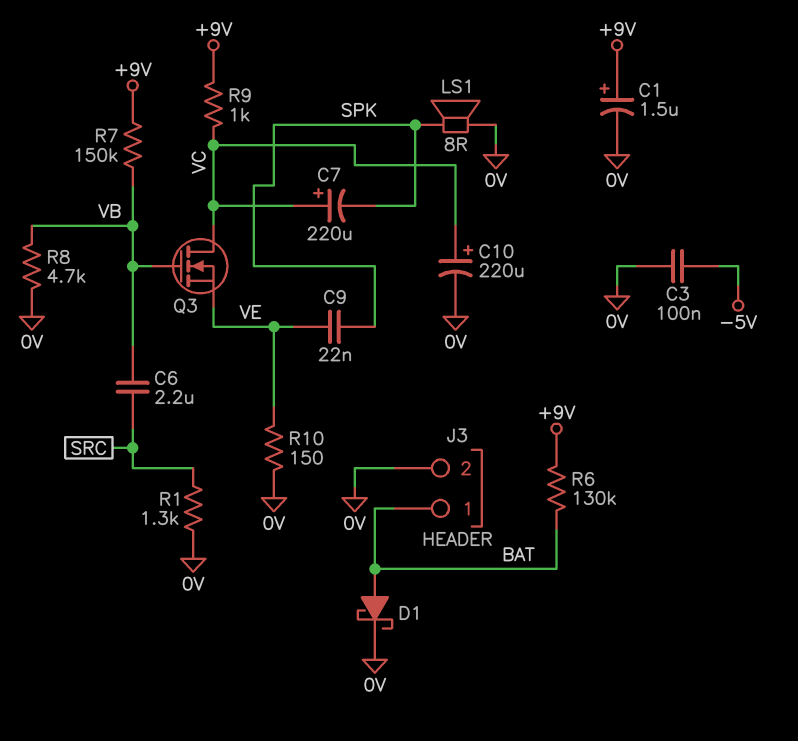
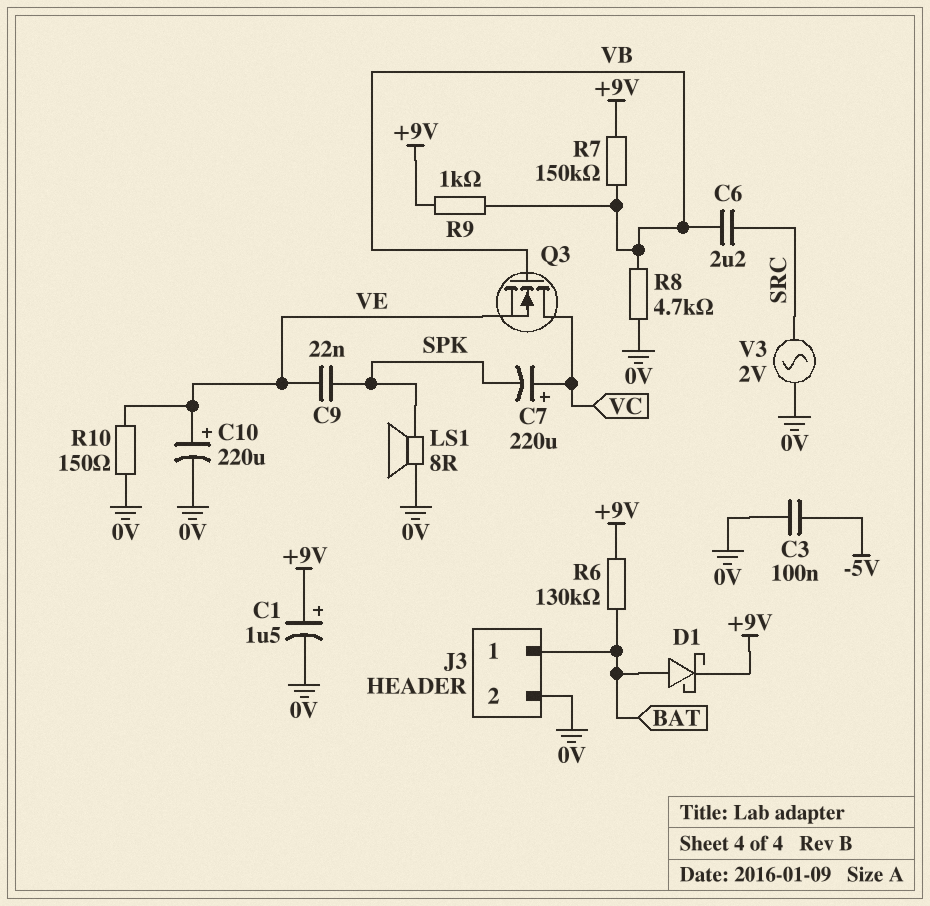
C10: 220uF (plus VC, minus 0V) -> 220uF (plus VE, minus 0V)
D1: schottky (A BAT, K 0V) -> schottky (A BAT, K +9V)
R1: 1.3k (0V, SRC) -> none
R9: 1k (+9V, VC) -> 1k (+9V, VB)
V3: none -> AC 2V (0V, SRC)

